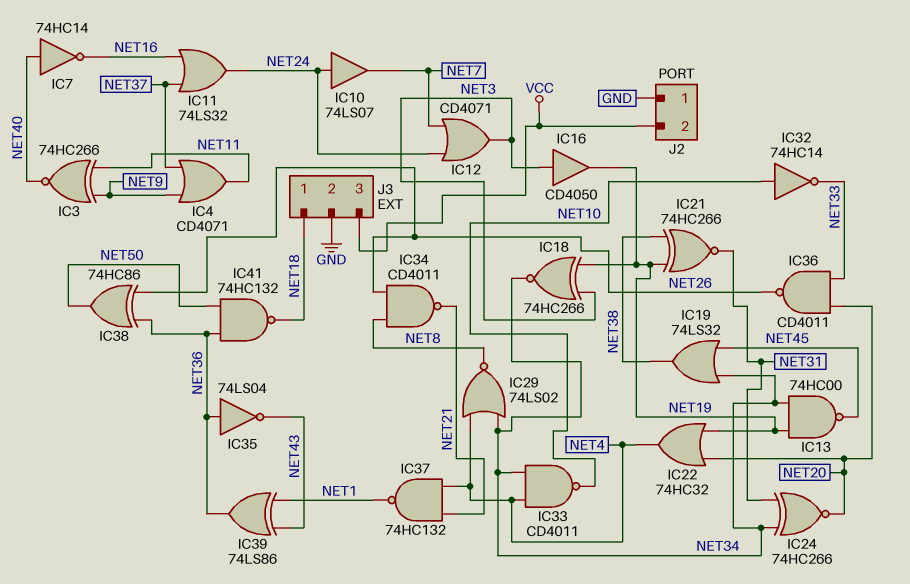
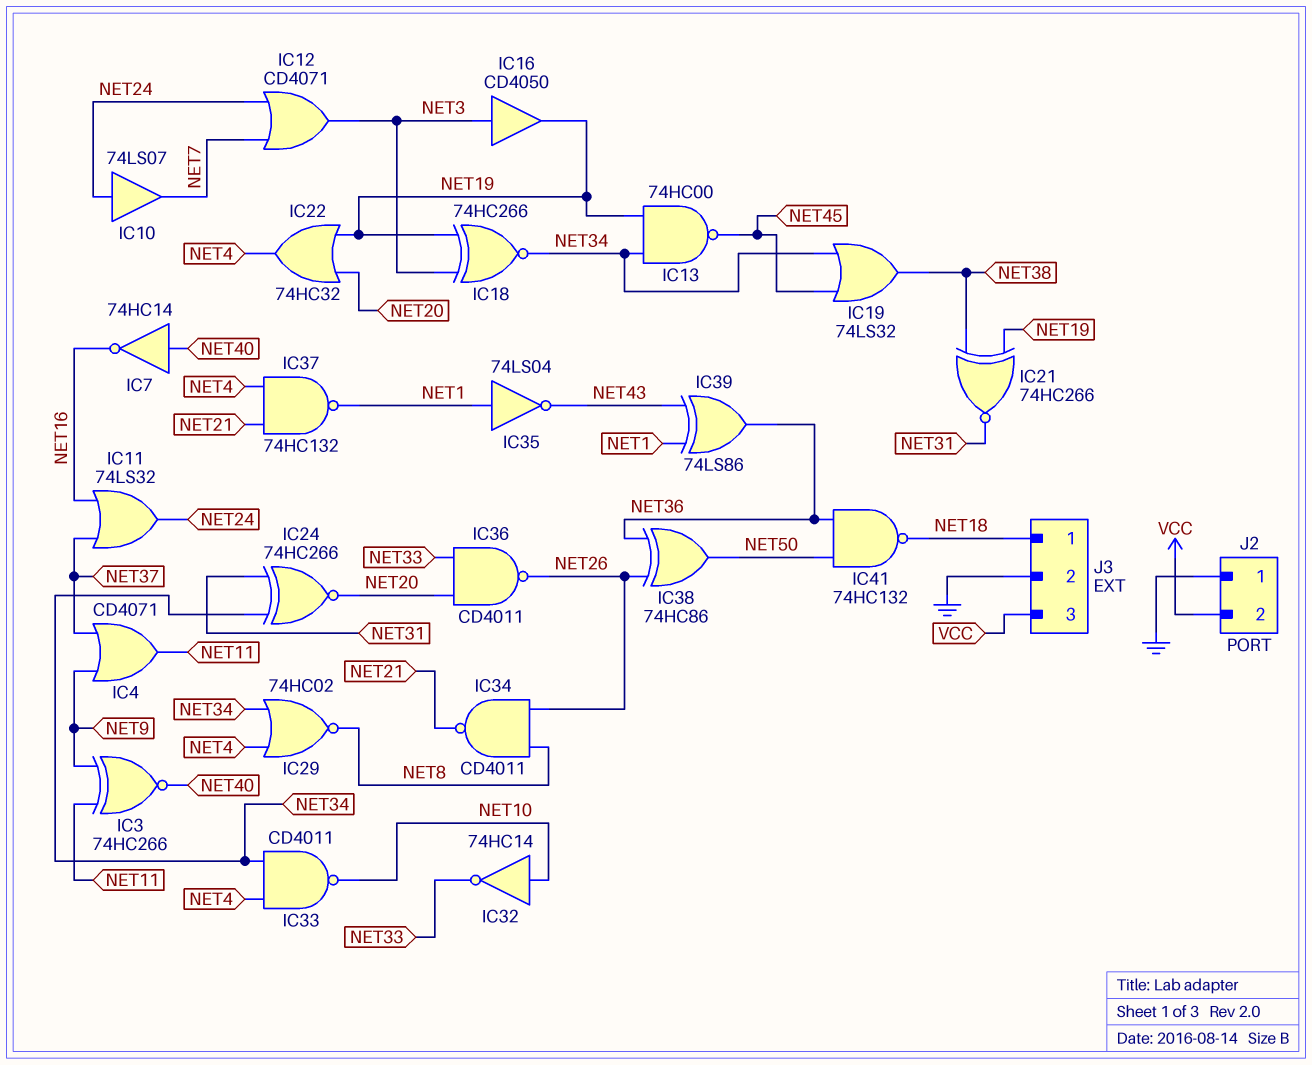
IC29: NOR 74LS02 (in NET4, in NET34, out NET8) -> NOR 74HC02 (in NET4, in NET34, out NET8)
IC35: NOT 74LS04 (in NET36, out NET43) -> NOT 74LS04 (in NET1, out NET43)

